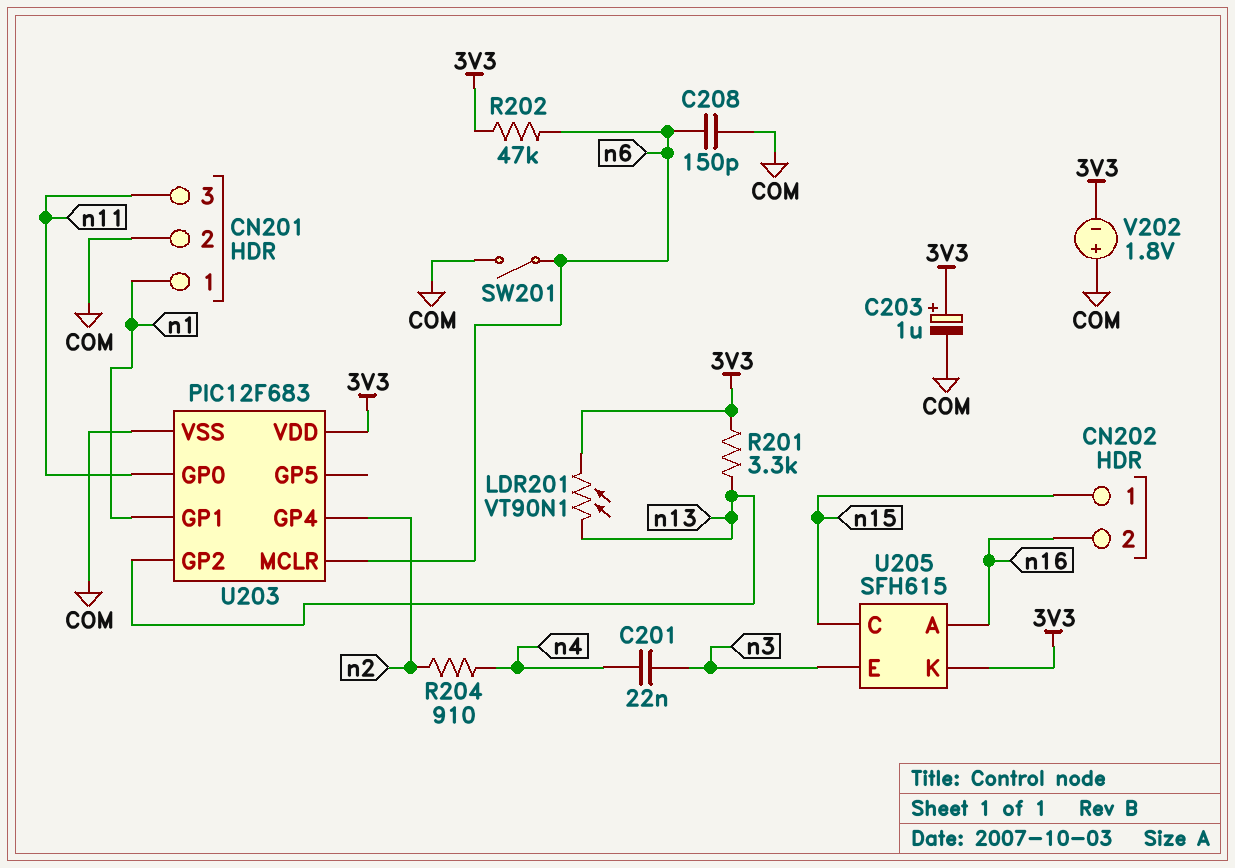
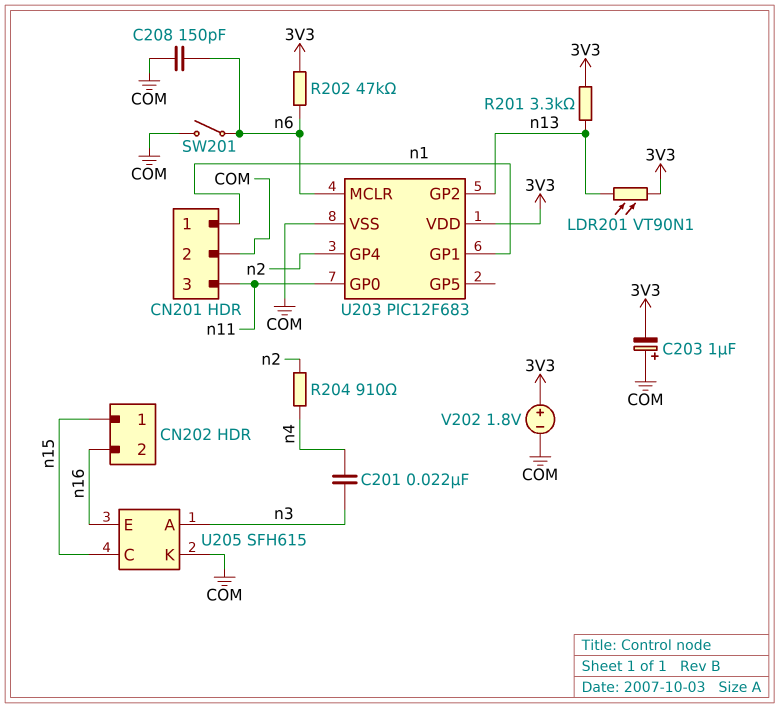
C203: 1uF (plus 3V3, minus COM) -> 1uF (plus COM, minus 3V3)
U205 pin A: n16 -> n3
U205 pin E: n3 -> n16
U205 pin K: 3V3 -> COM
V202: 1.8V (plus COM, minus 3V3) -> 1.8V (plus 3V3, minus COM)

